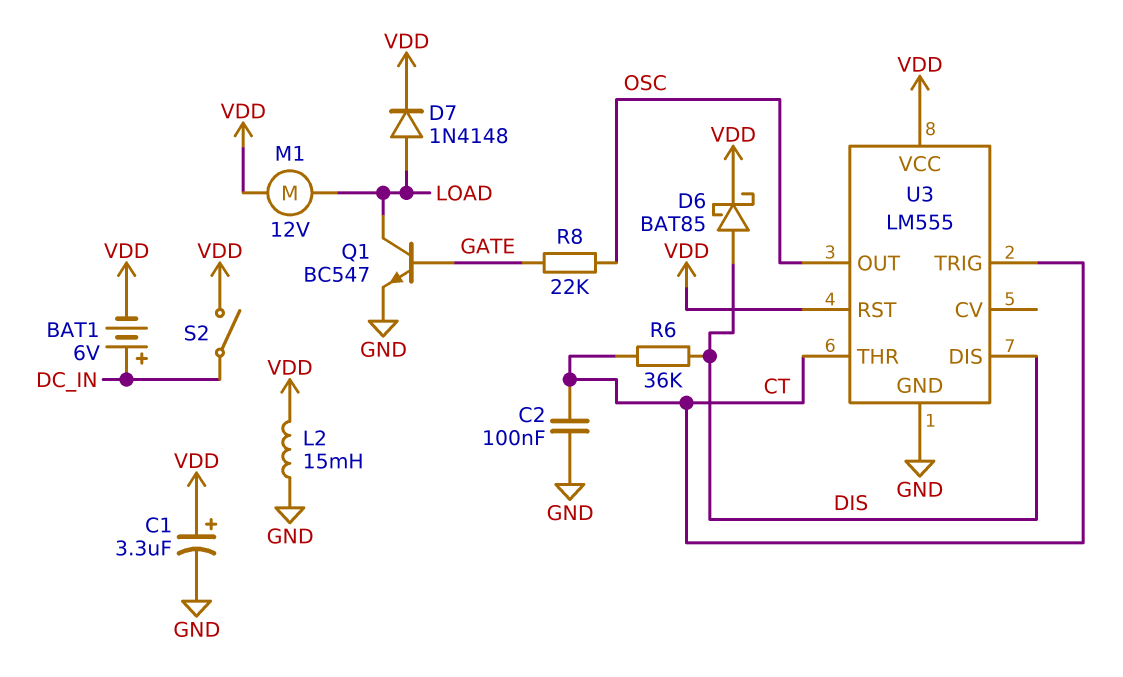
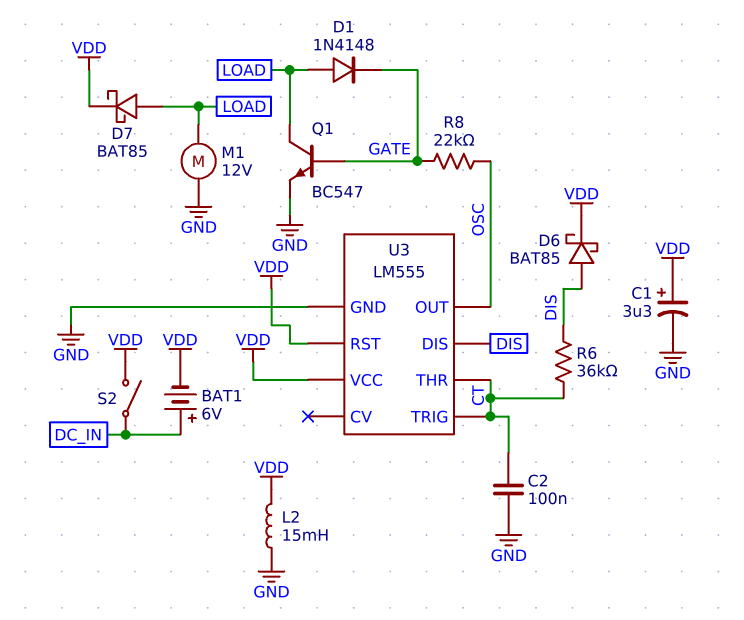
D1: none -> diode 1N4148 (A LOAD, K GATE)
D7: diode 1N4148 (A LOAD, K VDD) -> schottky BAT85 (A LOAD, K VDD)
M1: motor 12V (LOAD, VDD) -> motor 12V (GND, LOAD)

